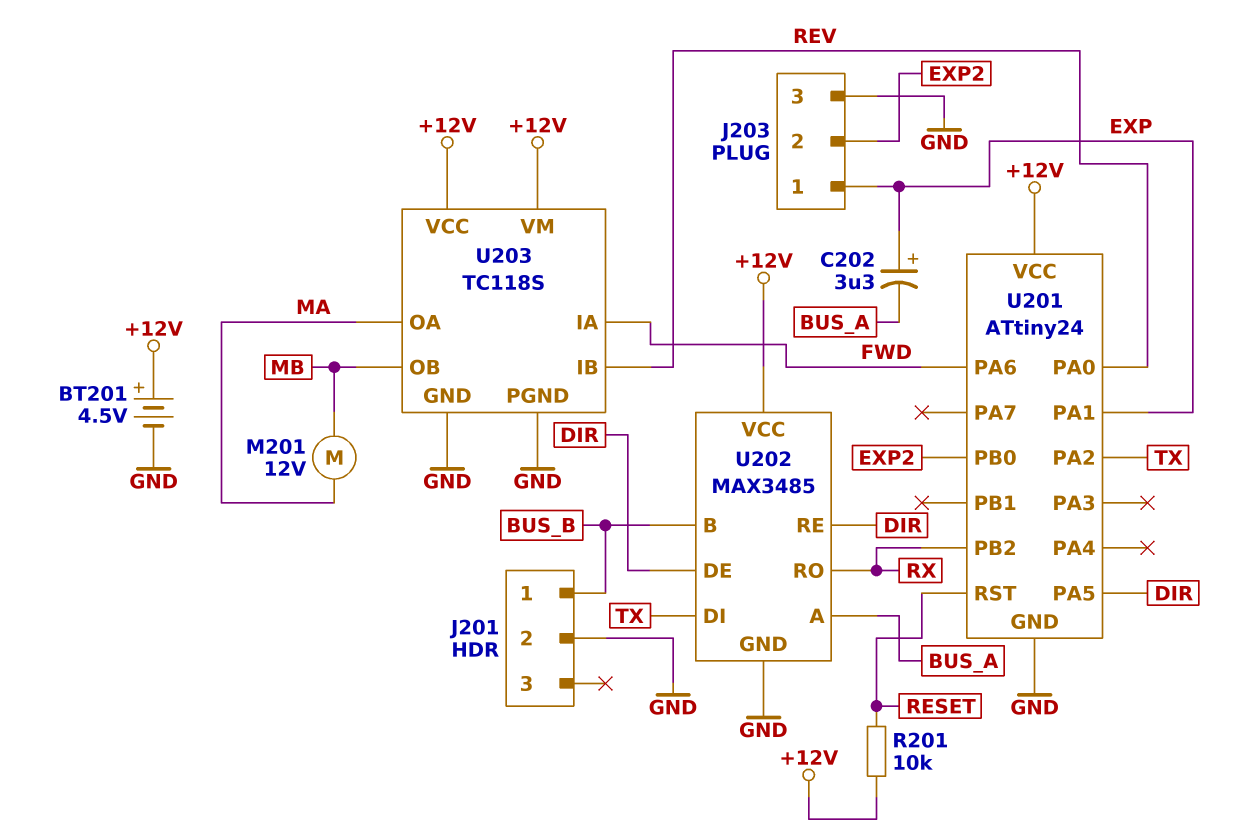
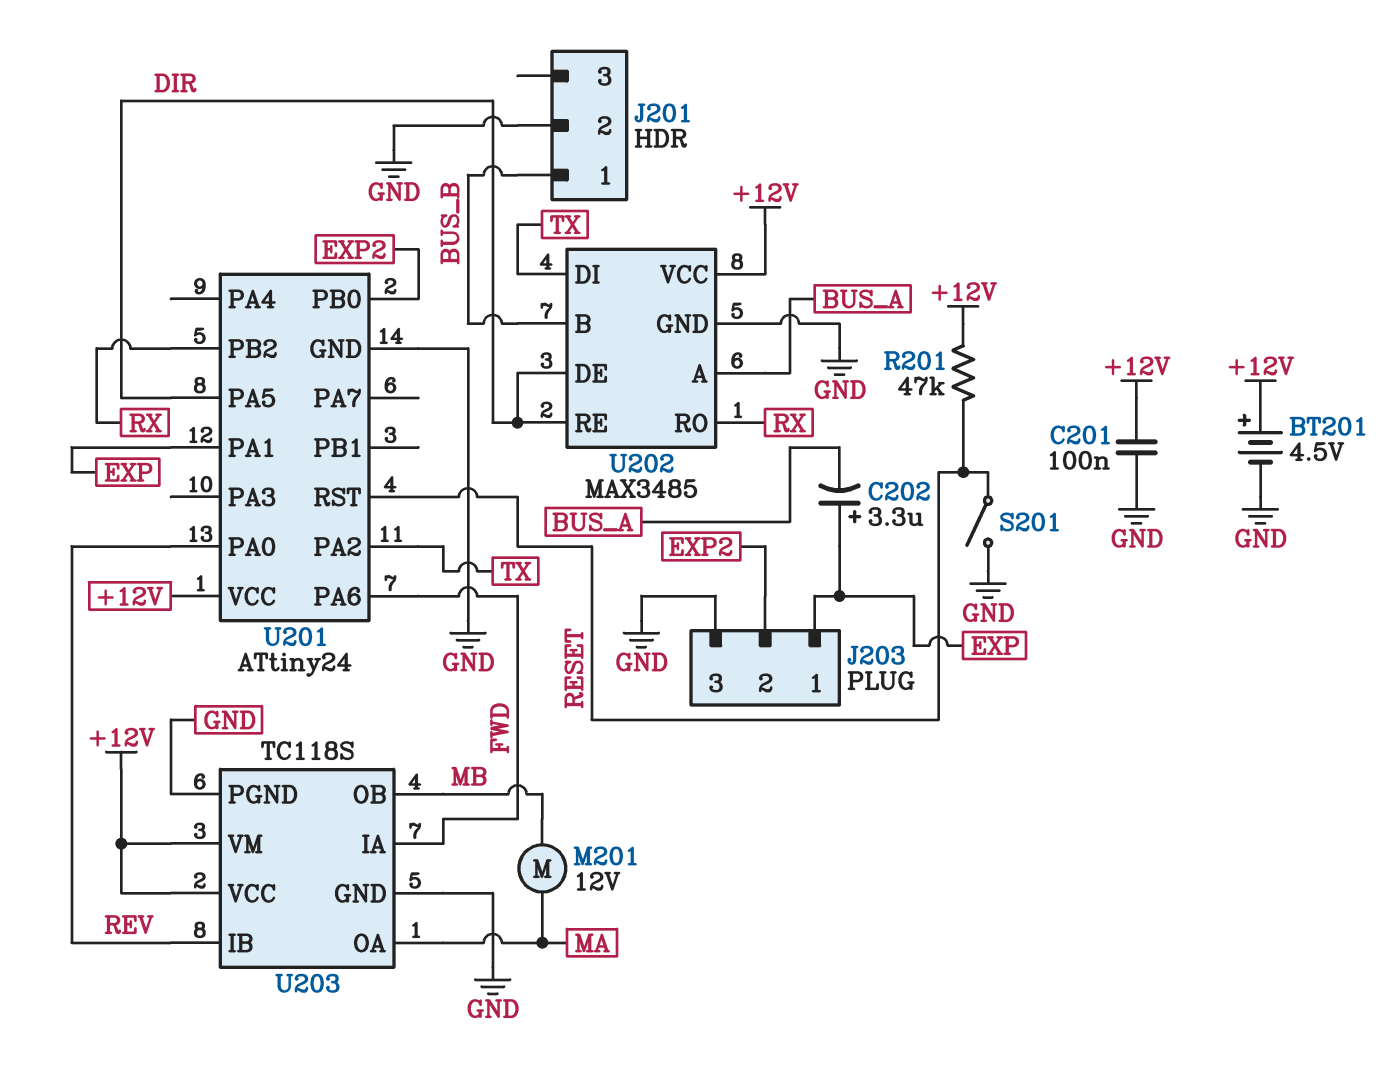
C201: none -> 100nF (+12V, GND)
R201: 10k (+12V, RESET) -> 47k (+12V, RESET)
S201: none -> switch (GND, RESET)

